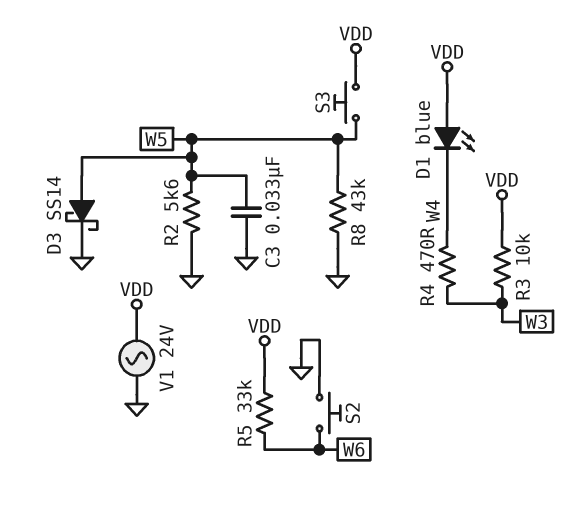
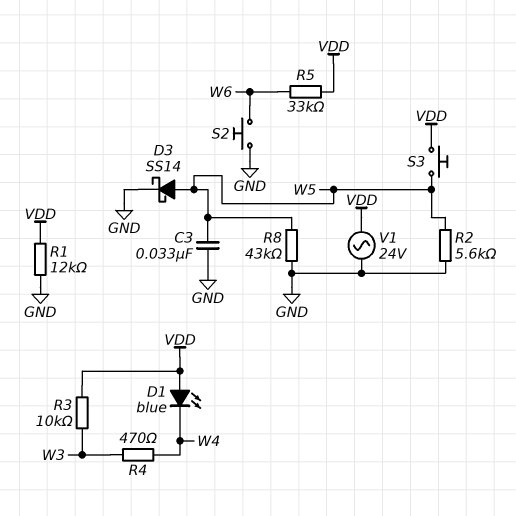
R1: none -> 12k (GND, VDD)

